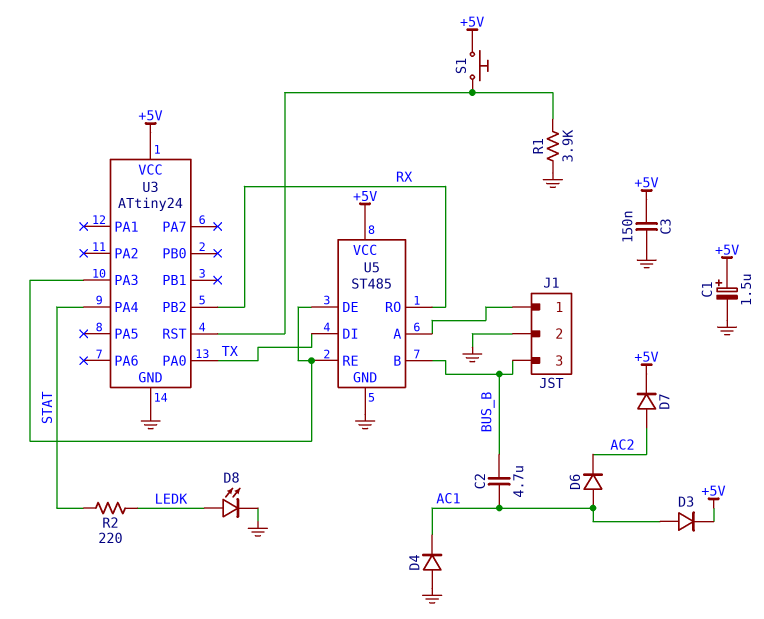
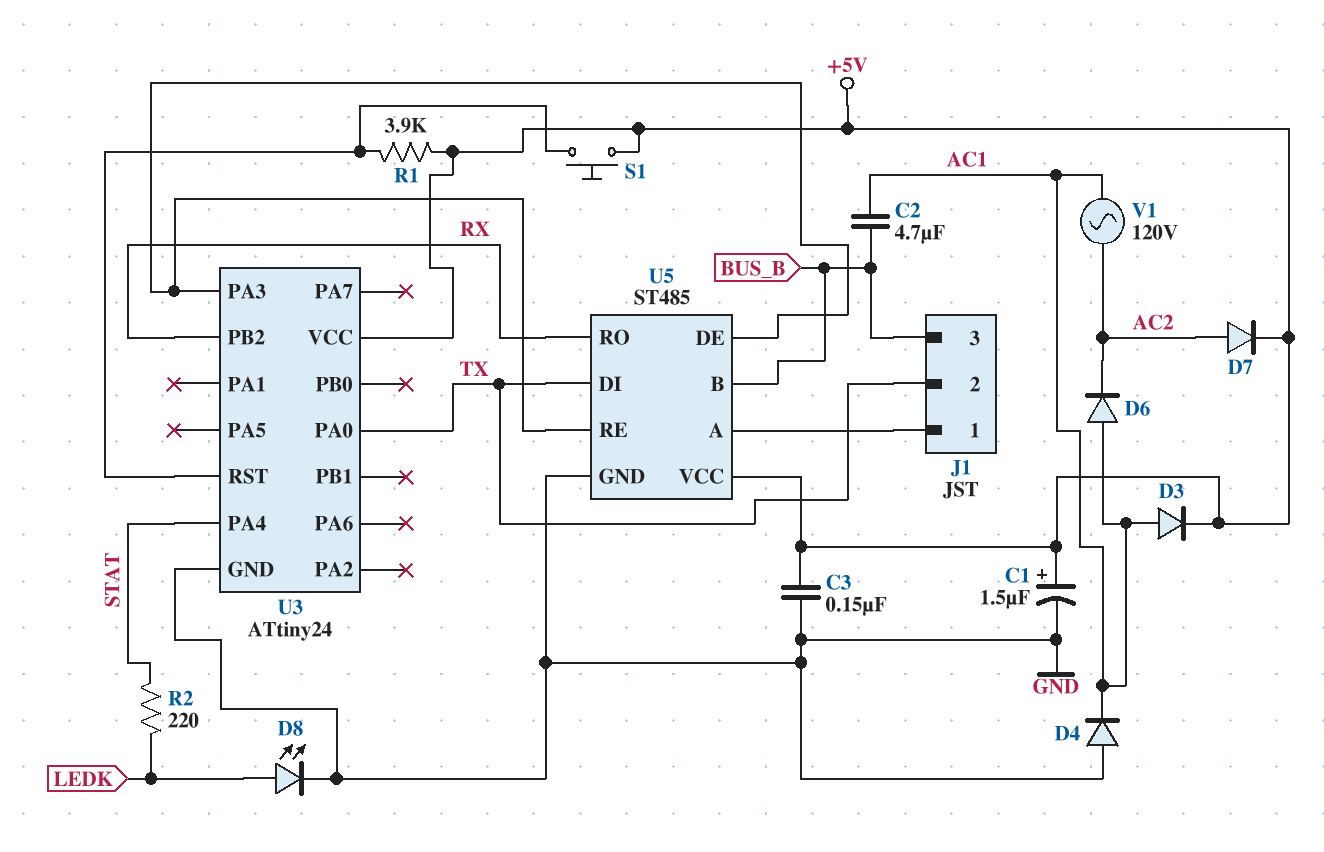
J1 pin 2: GND -> TX
R1: 3.9k (GND, U3/RST) -> 3.9k (+5V, U3/RST)
V1: none -> AC 120V (AC1, AC2)

